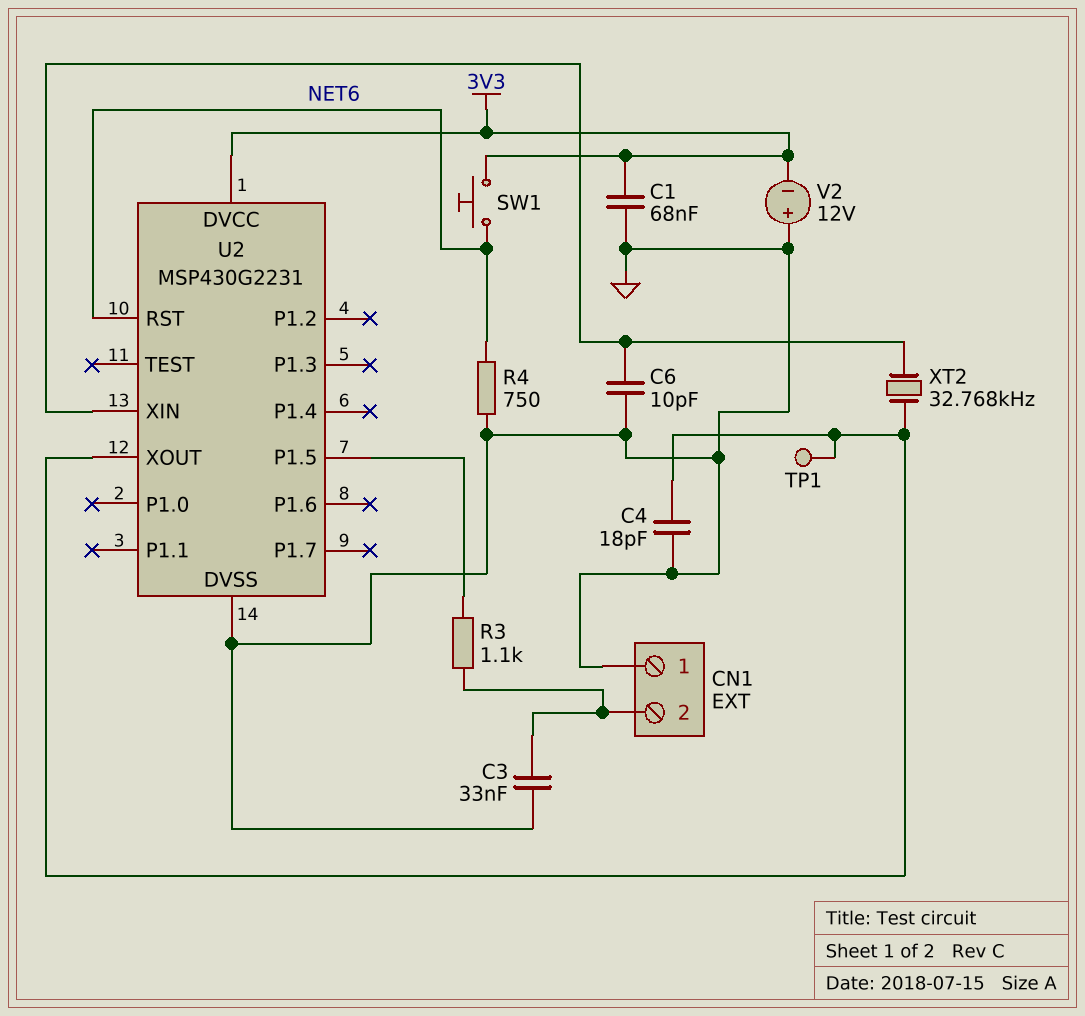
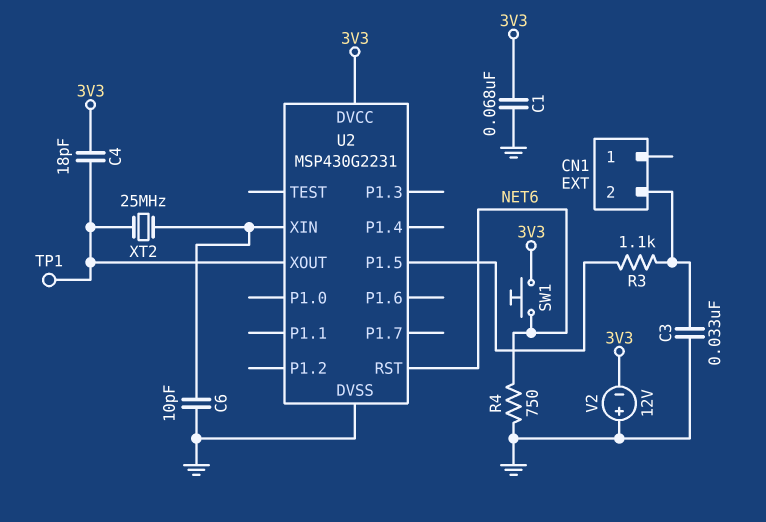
C4: 18pF (GND, U2/XOUT) -> 18pF (3V3, U2/XOUT)
CN1 pin 1: GND -> none
XT2: 32.768kHz (U2/XIN, U2/XOUT) -> 25MHz (U2/XIN, U2/XOUT)

